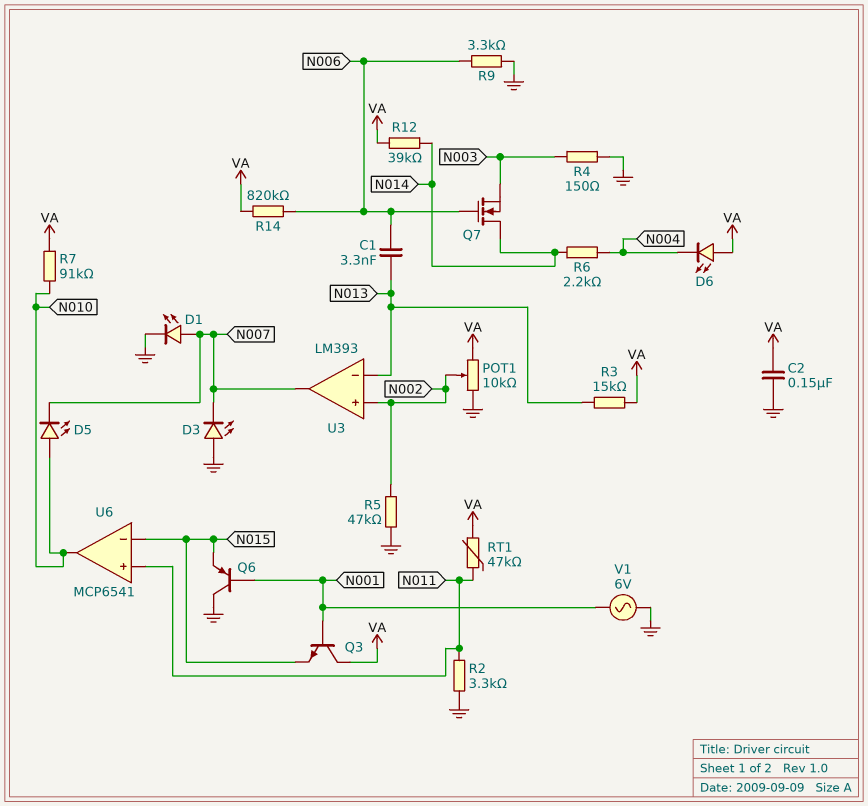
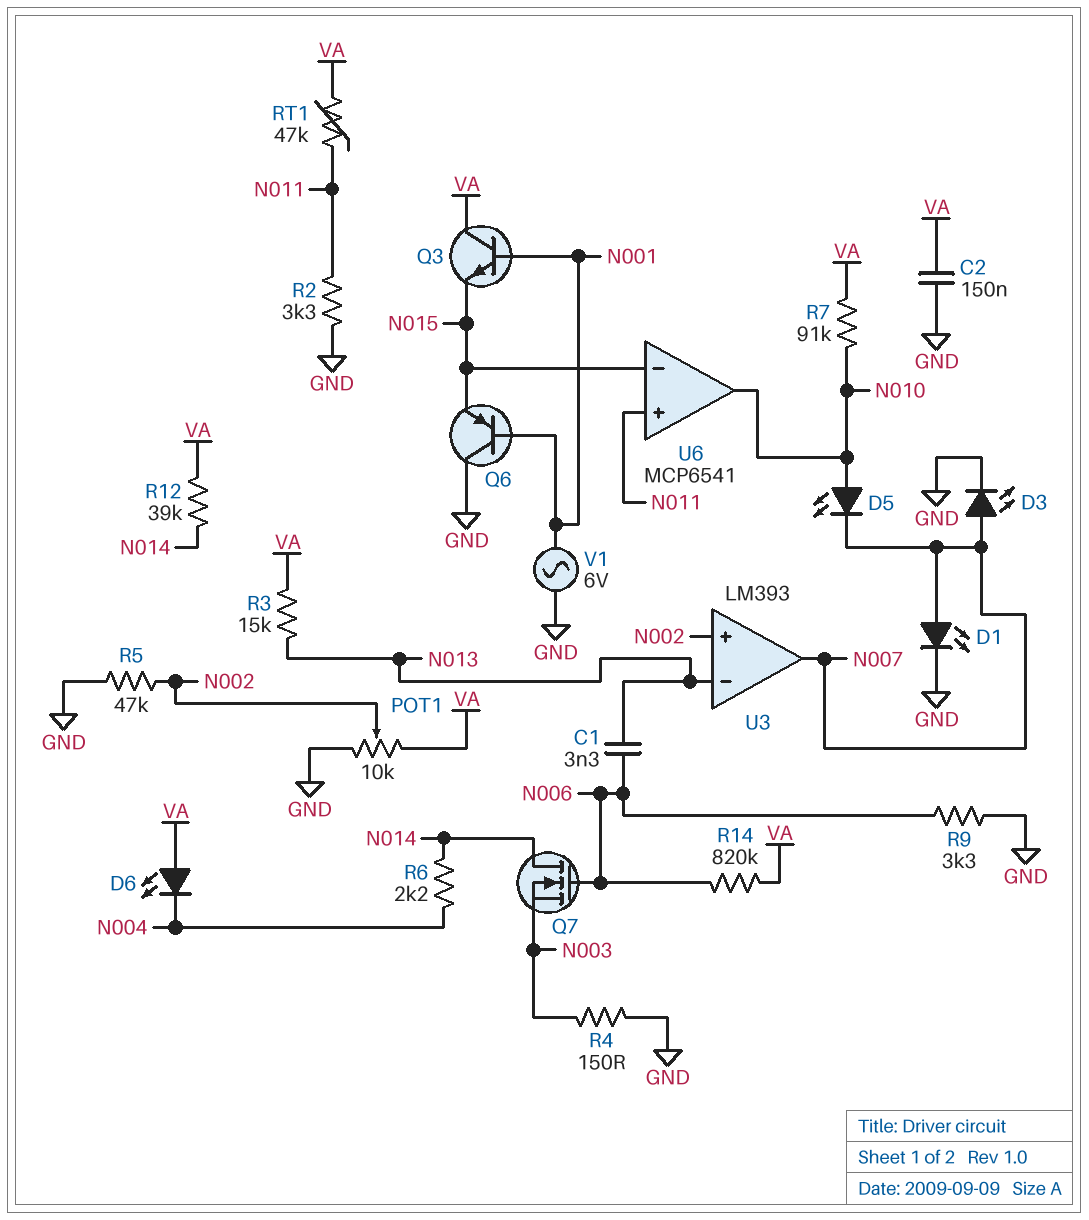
D3: LED (A GND, K N007) -> LED (A N007, K GND)

